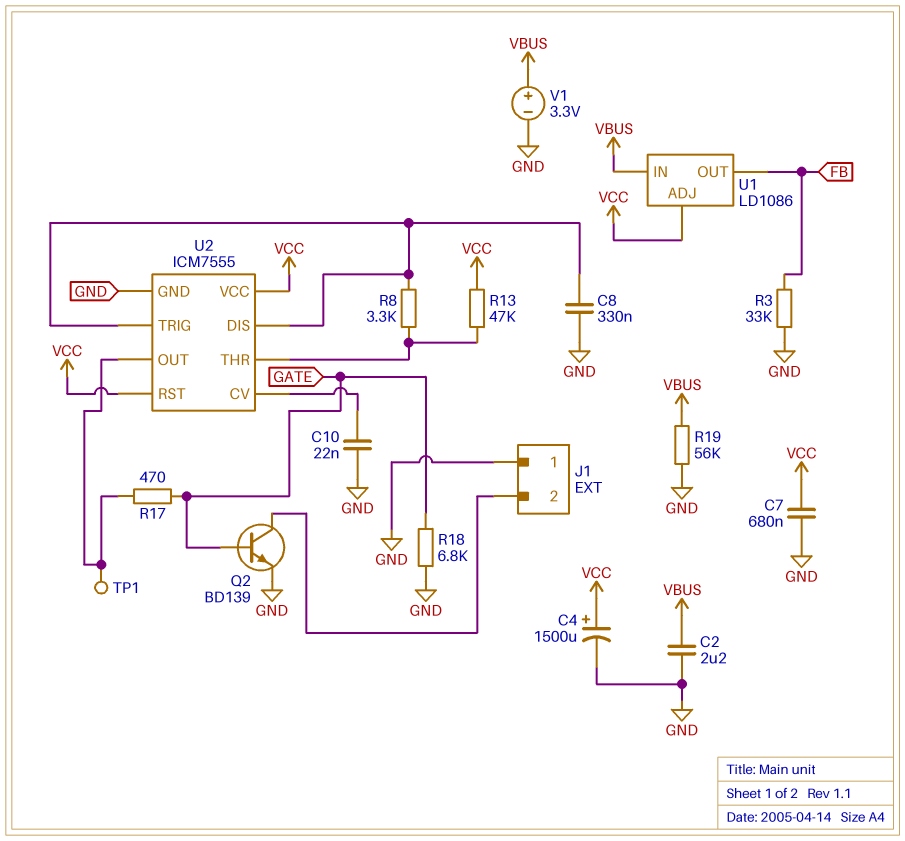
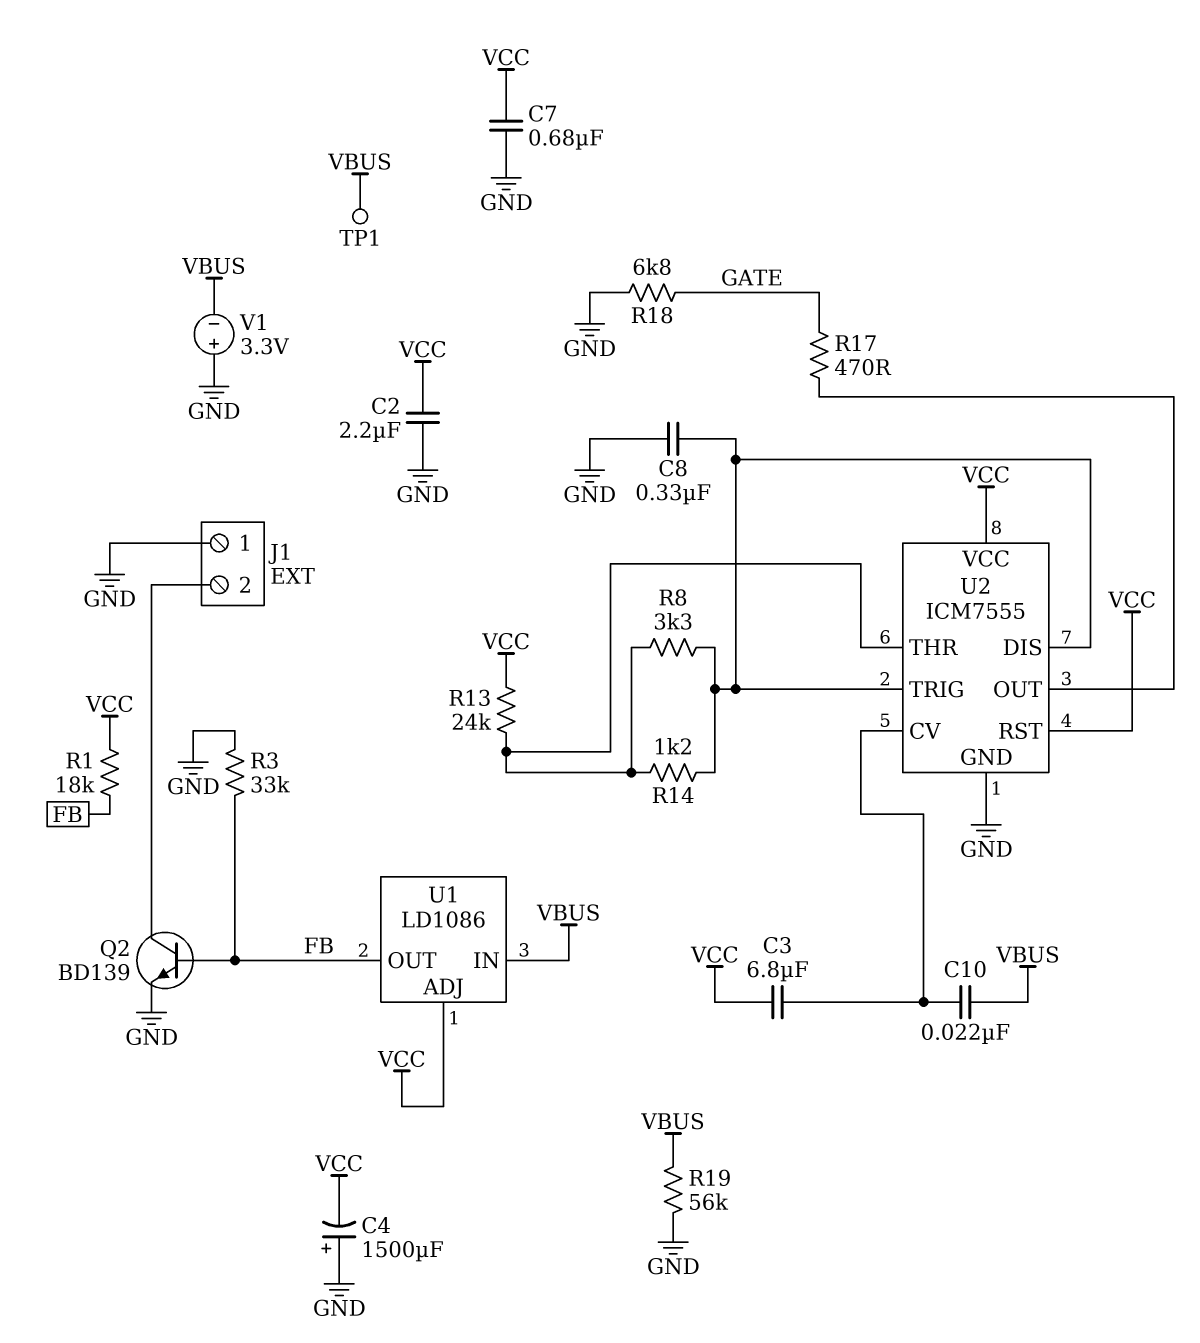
C2: 2.2uF (GND, VBUS) -> 2.2uF (GND, VCC)
C3: none -> 6.8uF (U2/CV, VCC)
C4: 1500uF (plus VCC, minus GND) -> 1500uF (plus GND, minus VCC)
C10: 22nF (GND, U2/CV) -> 22nF (U2/CV, VBUS)
Q2: NPN BD139 (B GATE, C J1/2, E GND) -> NPN BD139 (B FB, C J1/2, E GND)
R1: none -> 18k (FB, VCC)
R13: 47k (U2/THR, VCC) -> 24k (U2/THR, VCC)
R14: none -> 1.2k (U2/DIS, U2/THR)
TP1: test point (U2/OUT) -> test point (VBUS)
V1: 3.3V (plus VBUS, minus GND) -> 3.3V (plus GND, minus VBUS)

